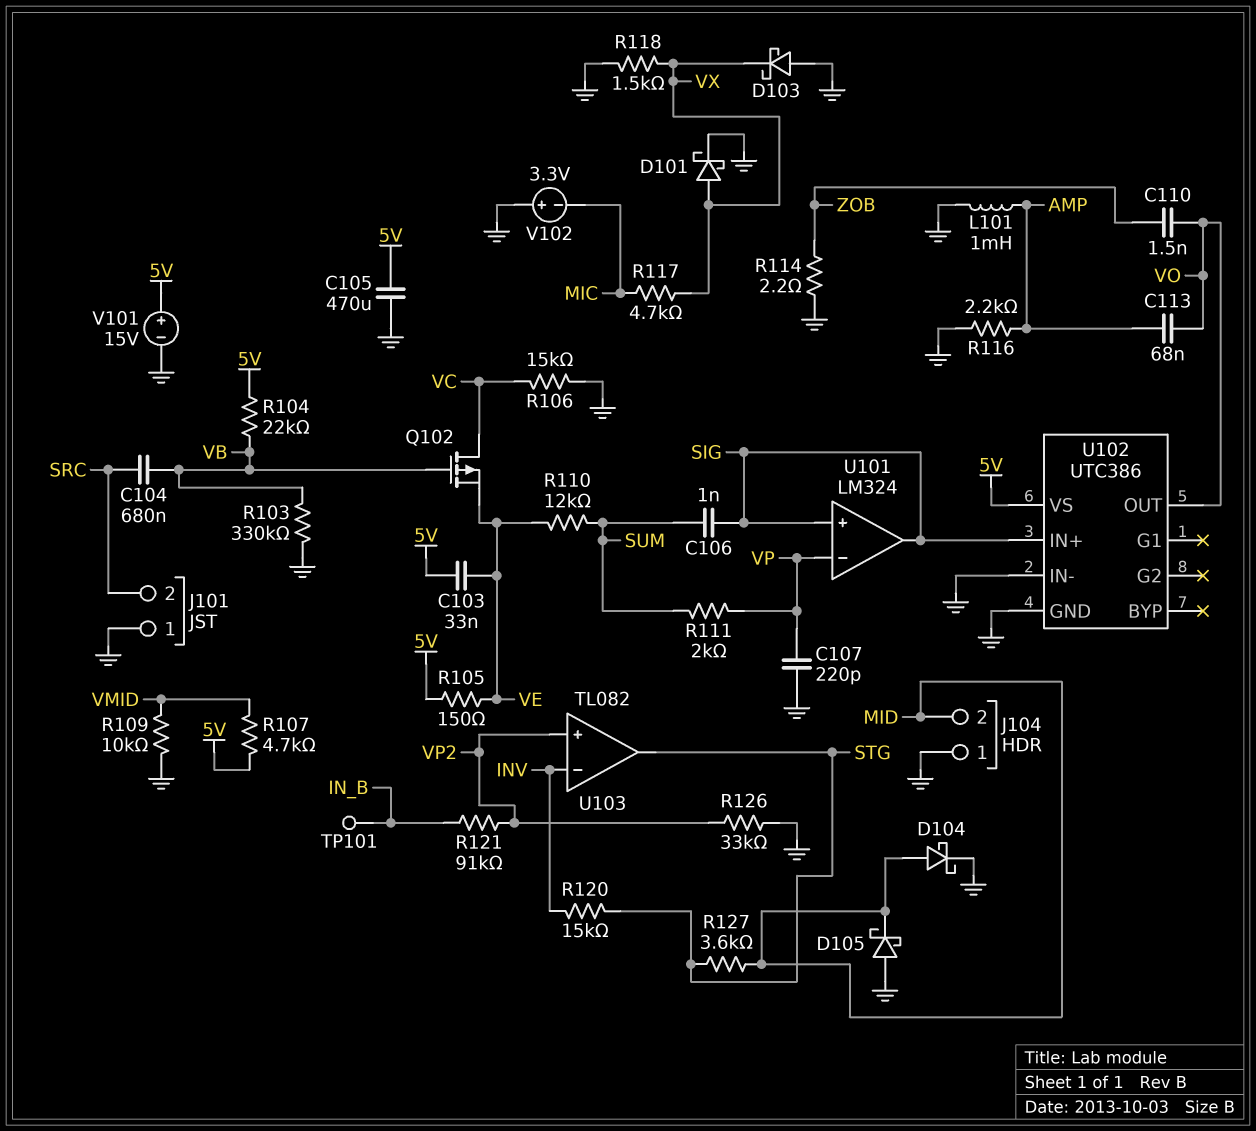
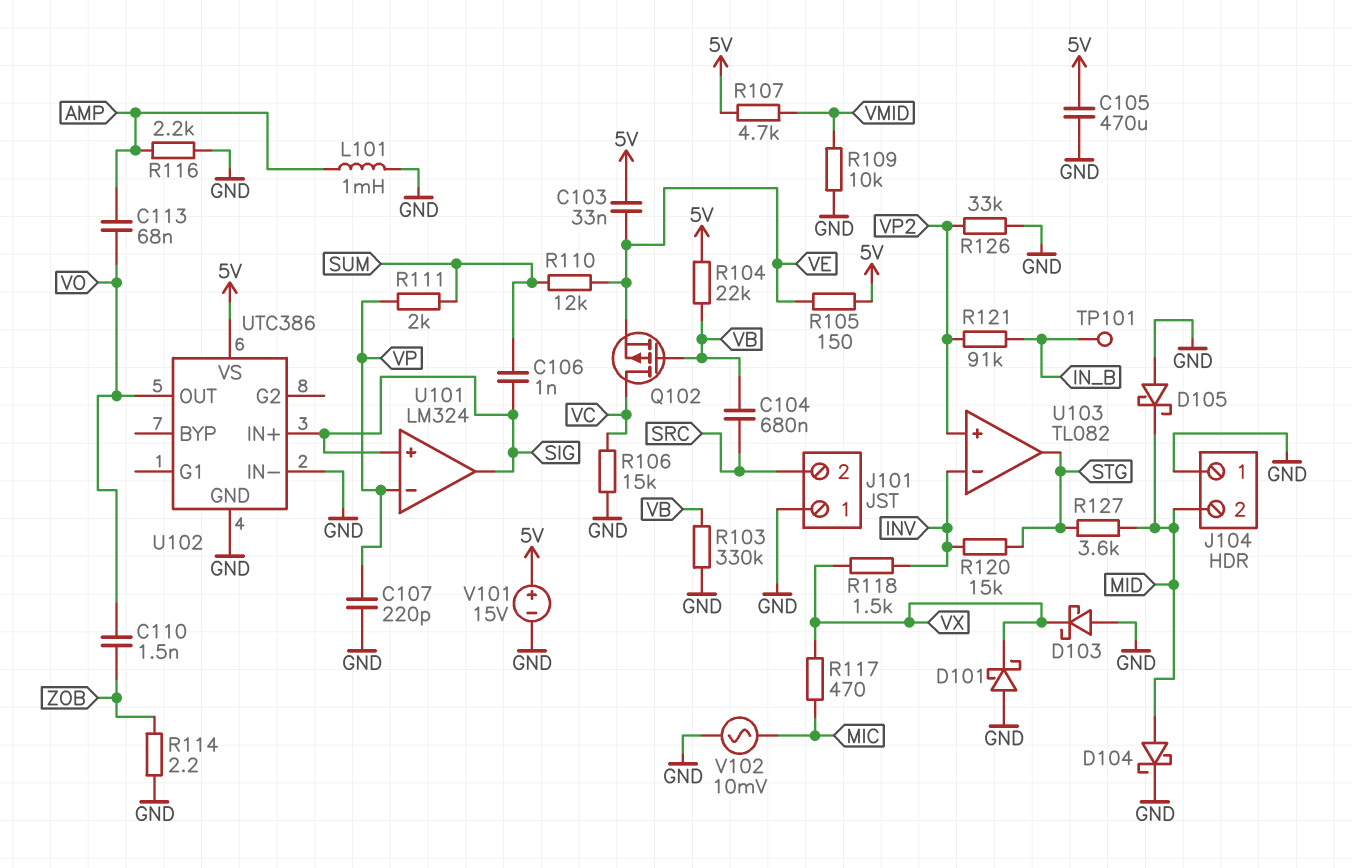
D101: schottky (A VX, K GND) -> schottky (A GND, K VX)
R117: 4.7k (MIC, VX) -> 470 (MIC, VX)
R118: 1.5k (GND, VX) -> 1.5k (INV, VX)
V102: 3.3V (plus GND, minus MIC) -> AC 10mV (GND, MIC)

